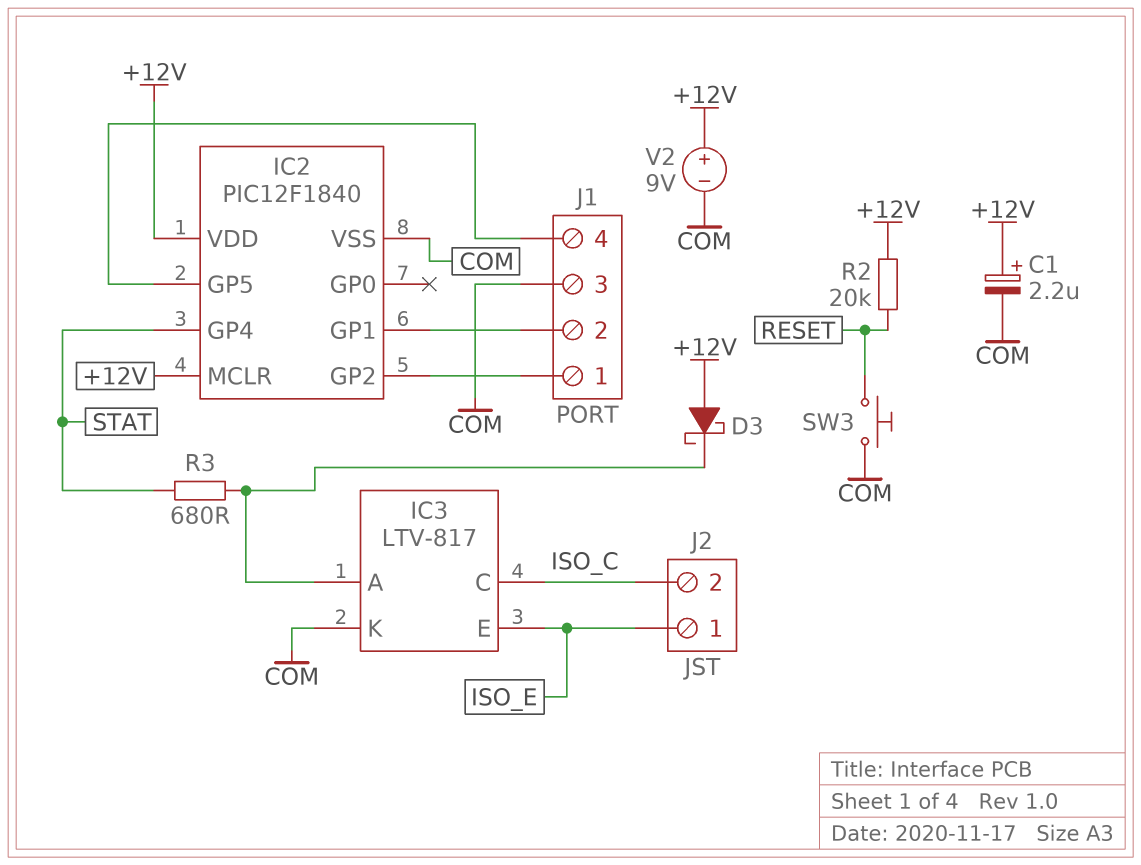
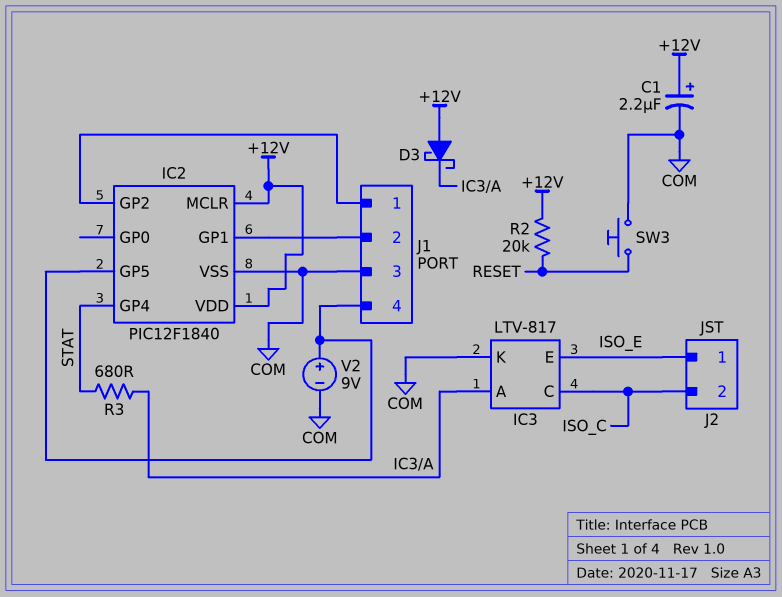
V2: 9V (plus +12V, minus COM) -> 9V (plus IC2/GP5, minus COM)

